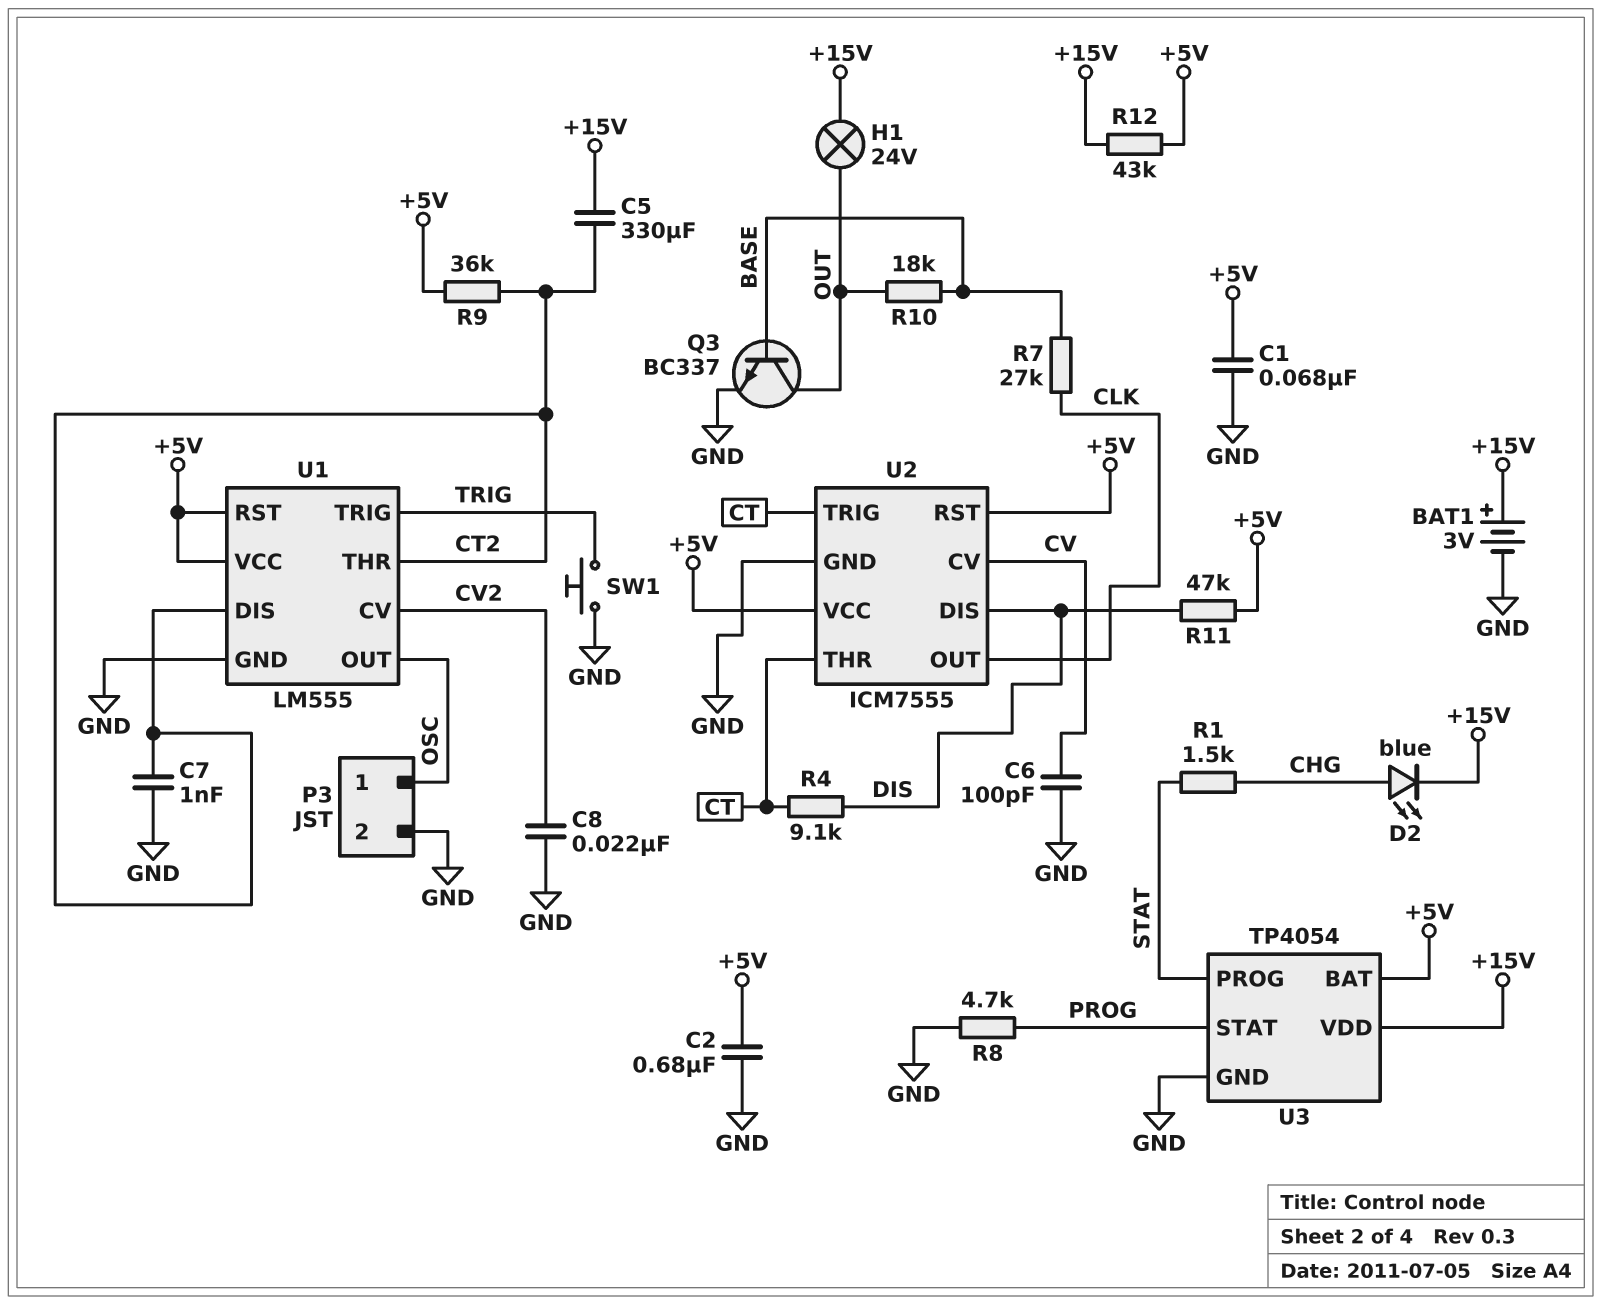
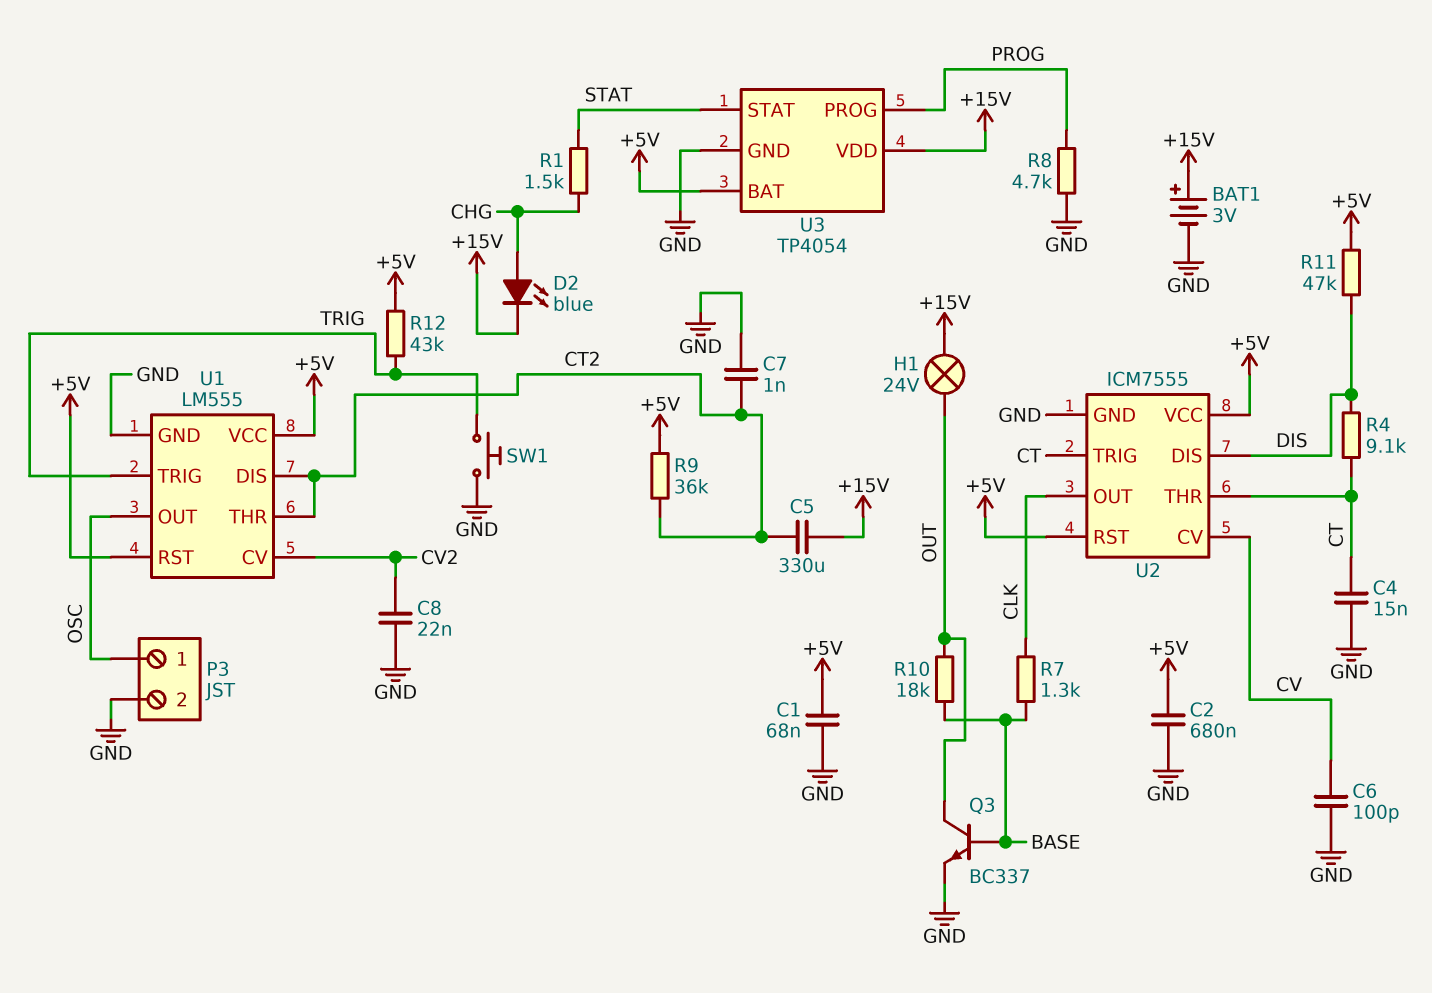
C4: none -> 15nF (CT, GND)
R7: 27k (BASE, CLK) -> 1.3k (BASE, CLK)
R12: 43k (+5V, +15V) -> 43k (+5V, TRIG)
U3 pin PROG: STAT -> PROG
U3 pin STAT: PROG -> STAT

